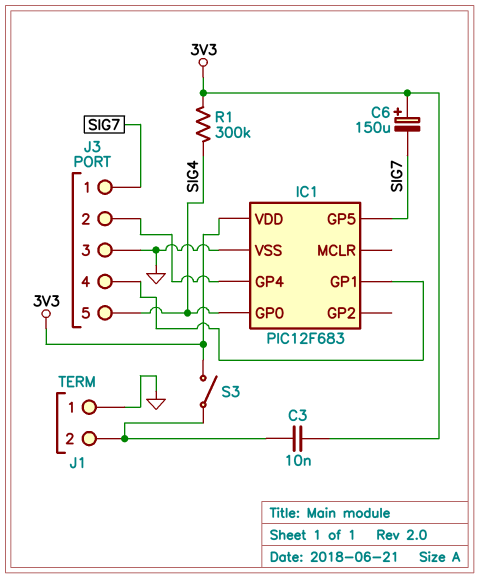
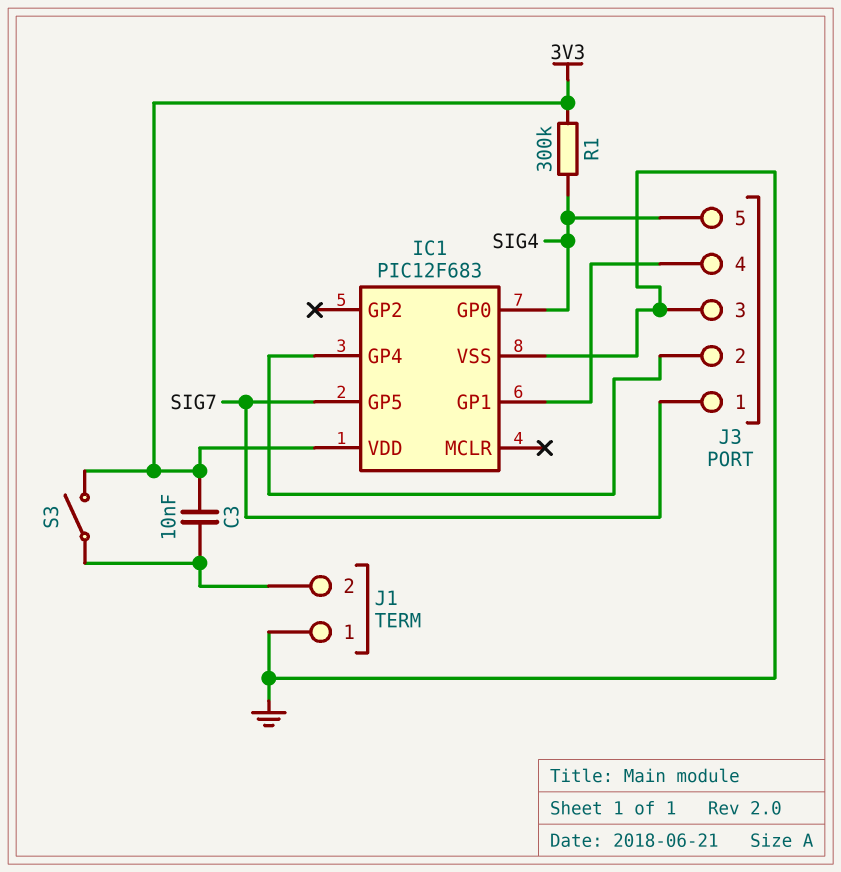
C6: 150uF (plus 3V3, minus SIG7) -> none

